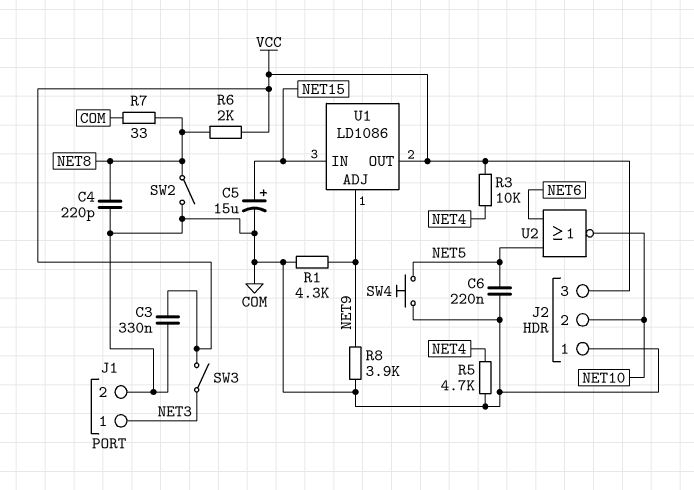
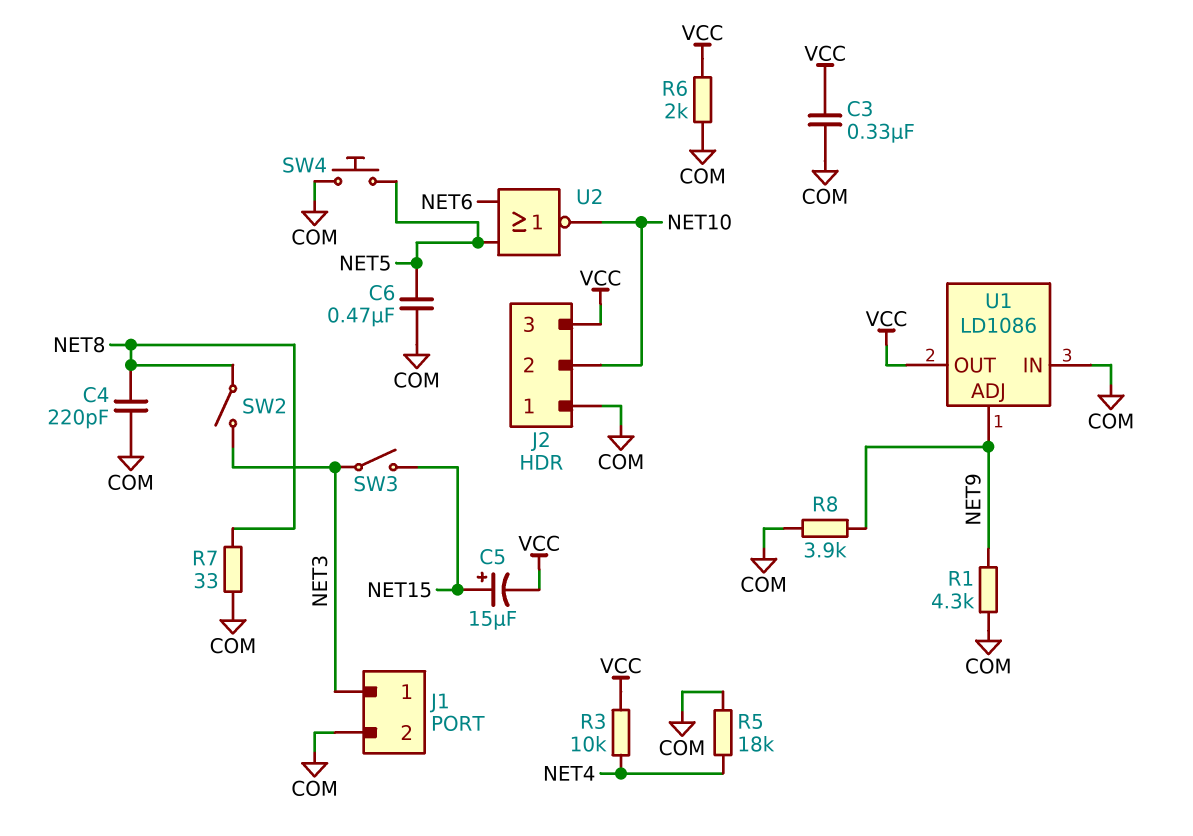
C5: 15uF (plus NET15, minus COM) -> 15uF (plus NET15, minus VCC)
C6: 220nF (COM, NET5) -> 470nF (COM, NET5)
R5: 4.7k (COM, NET4) -> 18k (COM, NET4)
R6: 2k (NET8, VCC) -> 2k (COM, VCC)
SW2: switch (COM, NET8) -> switch (NET3, NET8)
SW3: switch (NET3, VCC) -> switch (NET3, NET15)
U1 pin IN: NET15 -> COM

